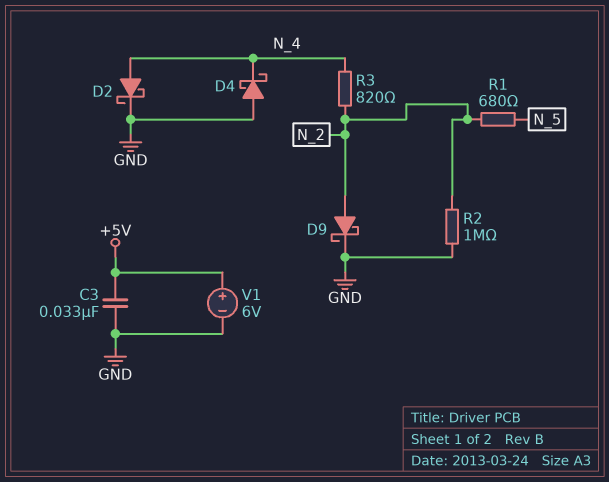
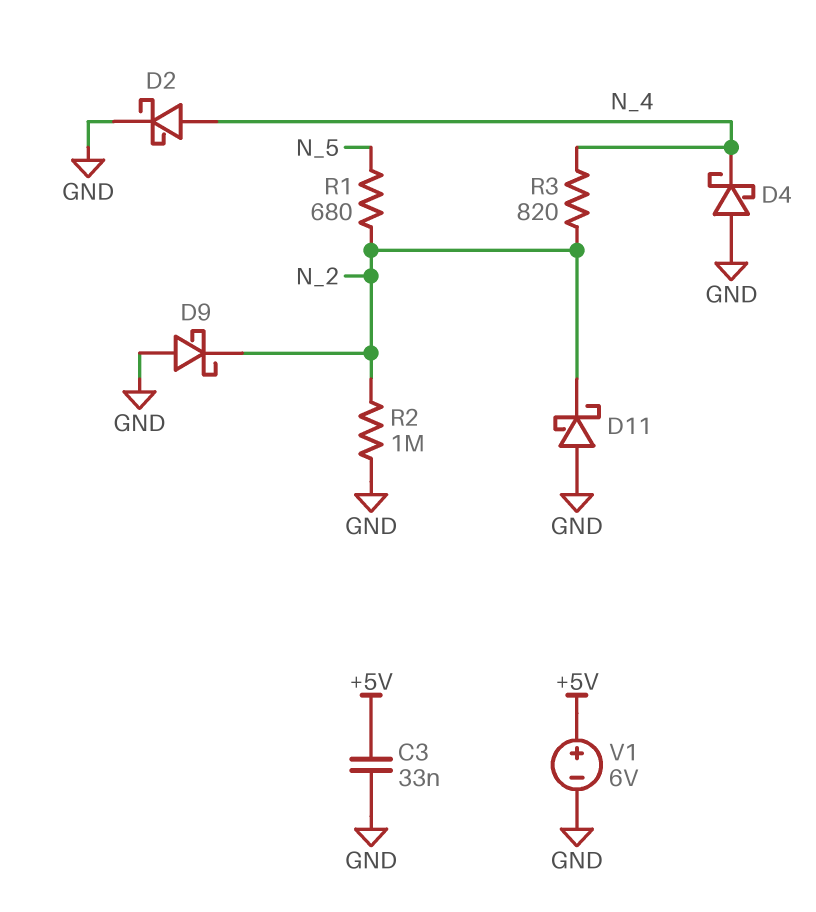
D9: schottky (A N_2, K GND) -> schottky (A GND, K N_2)
D11: none -> schottky (A GND, K N_2)

